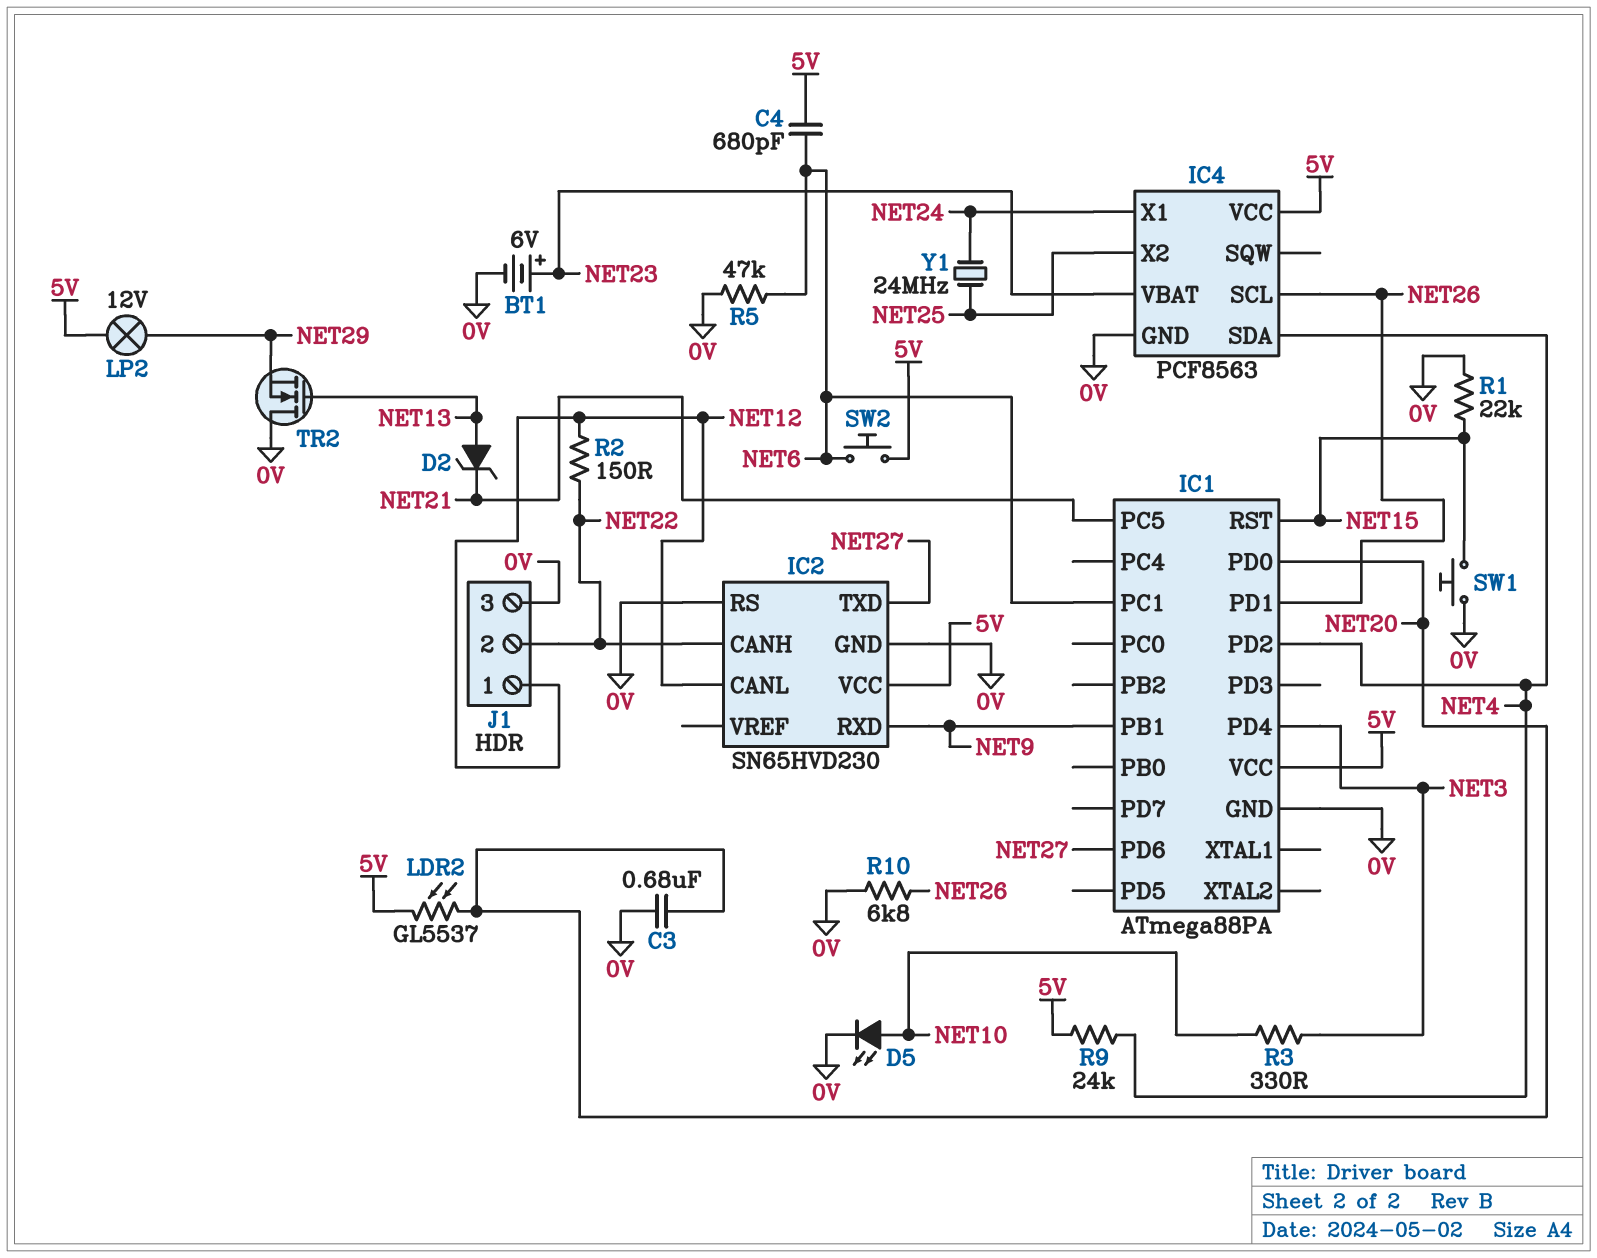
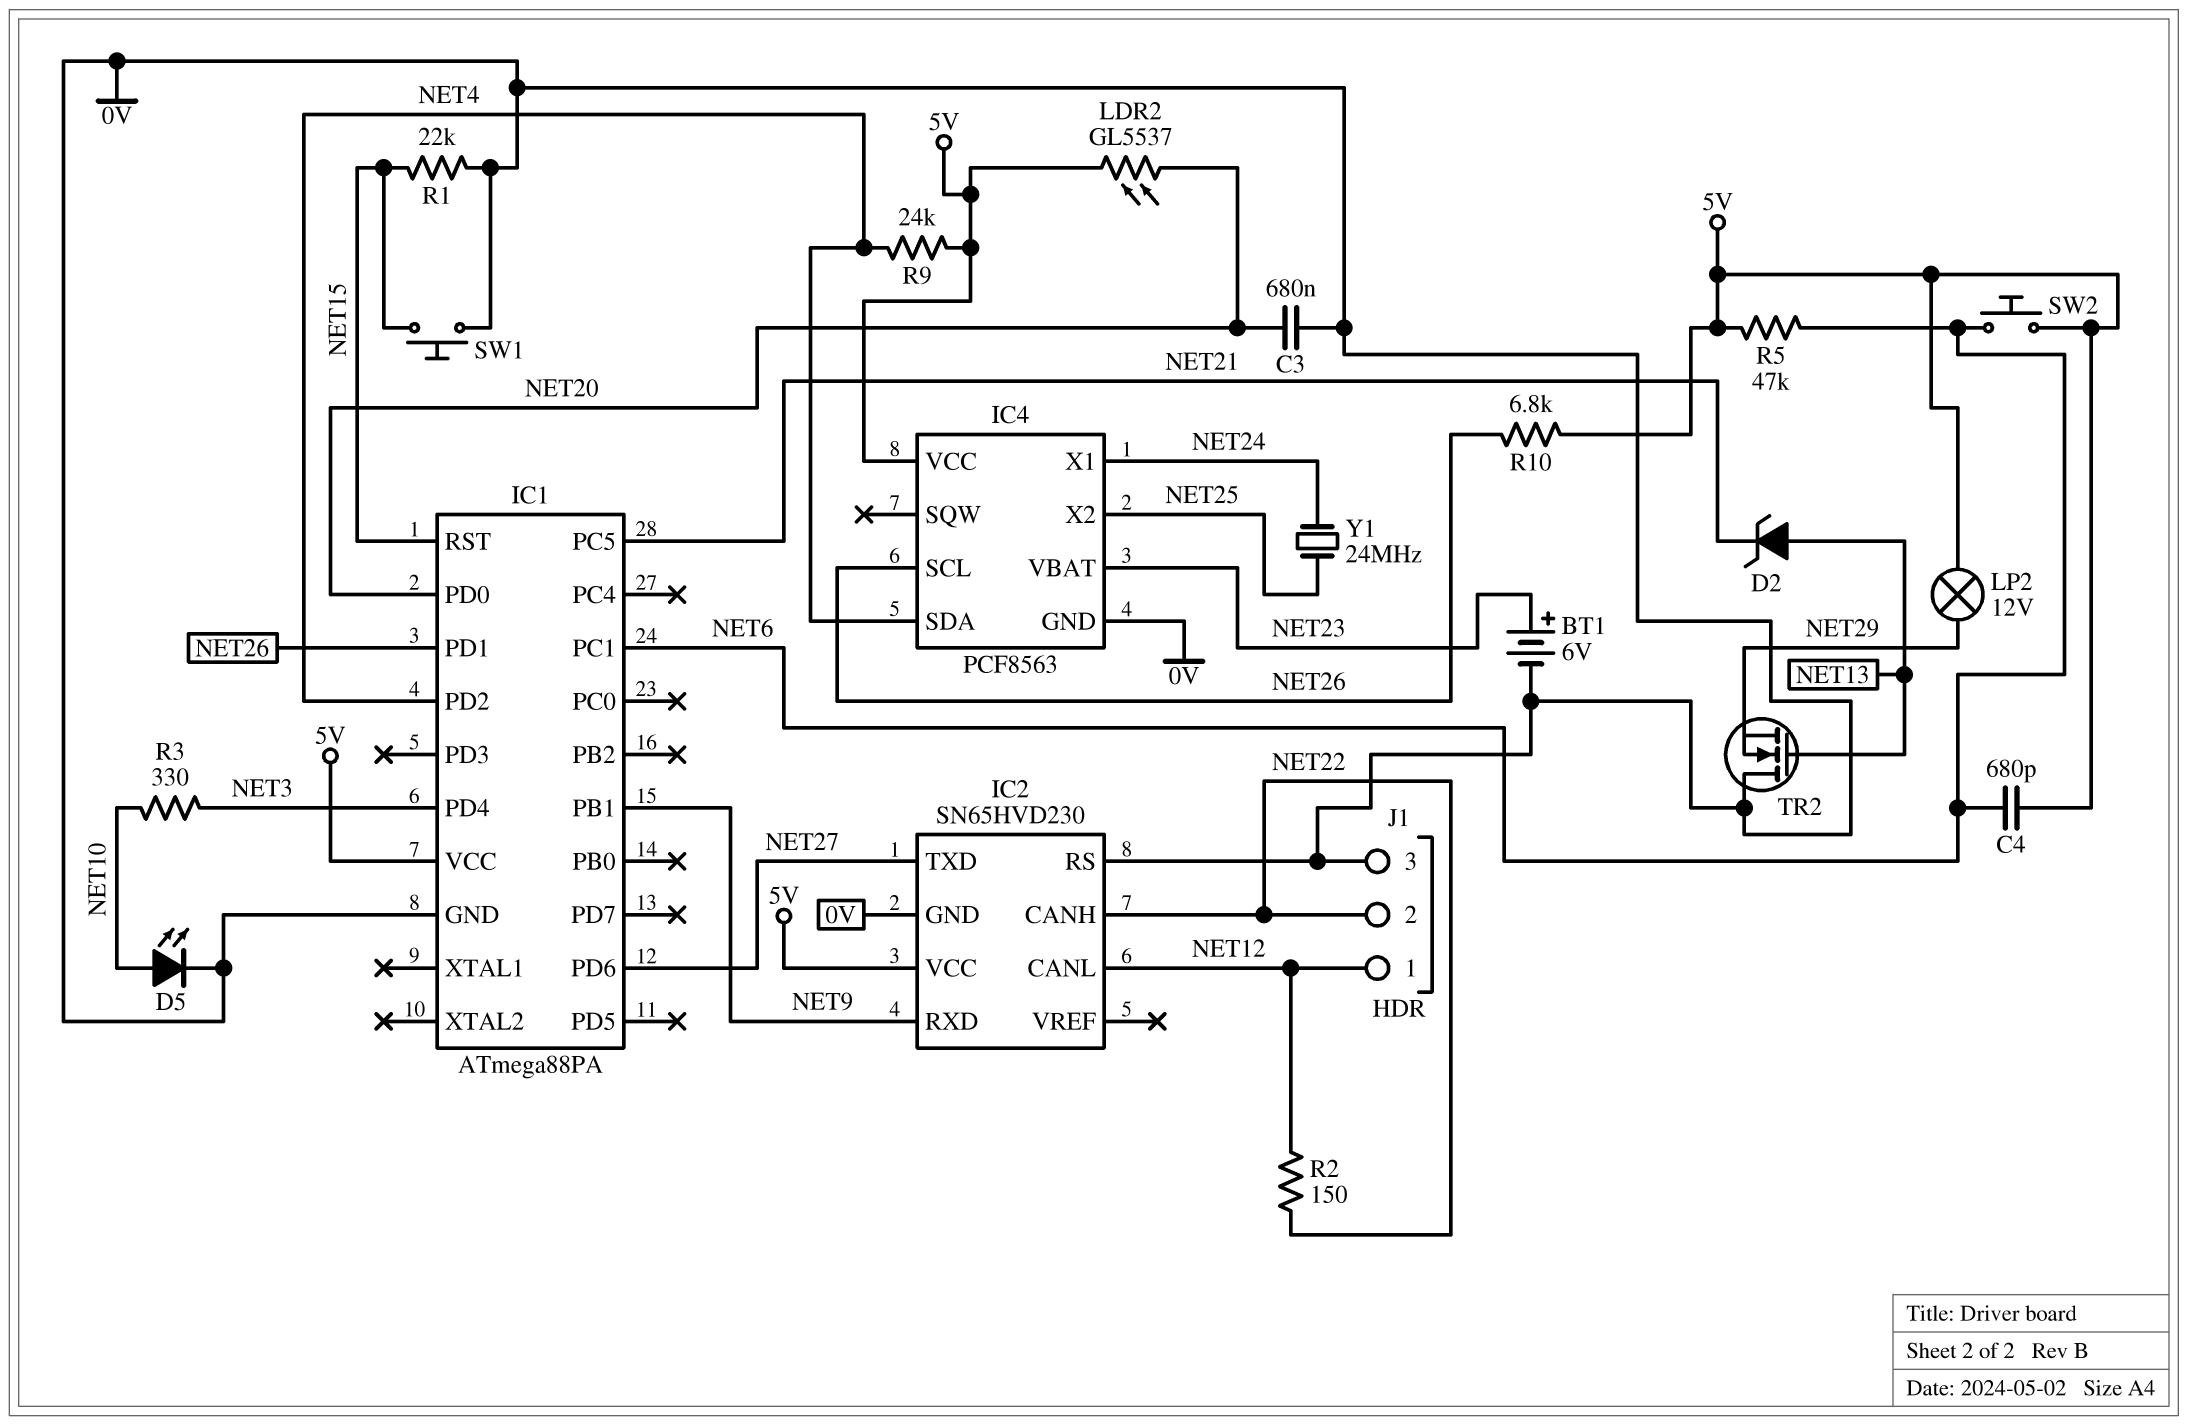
R5: 47k (0V, NET6) -> 47k (5V, NET6)
R10: 6.8k (0V, NET26) -> 6.8k (5V, NET26)

